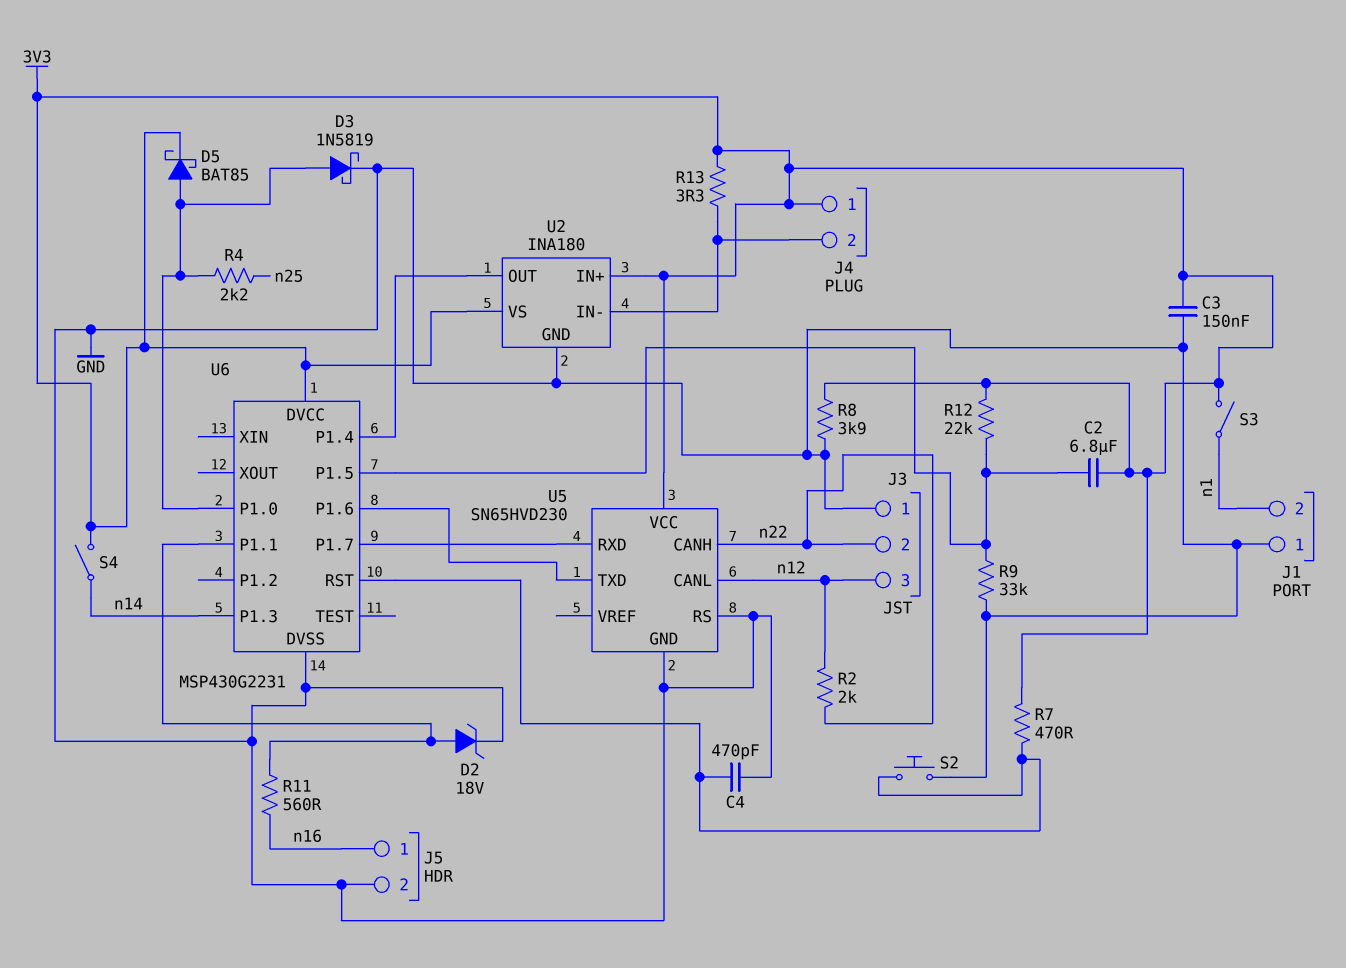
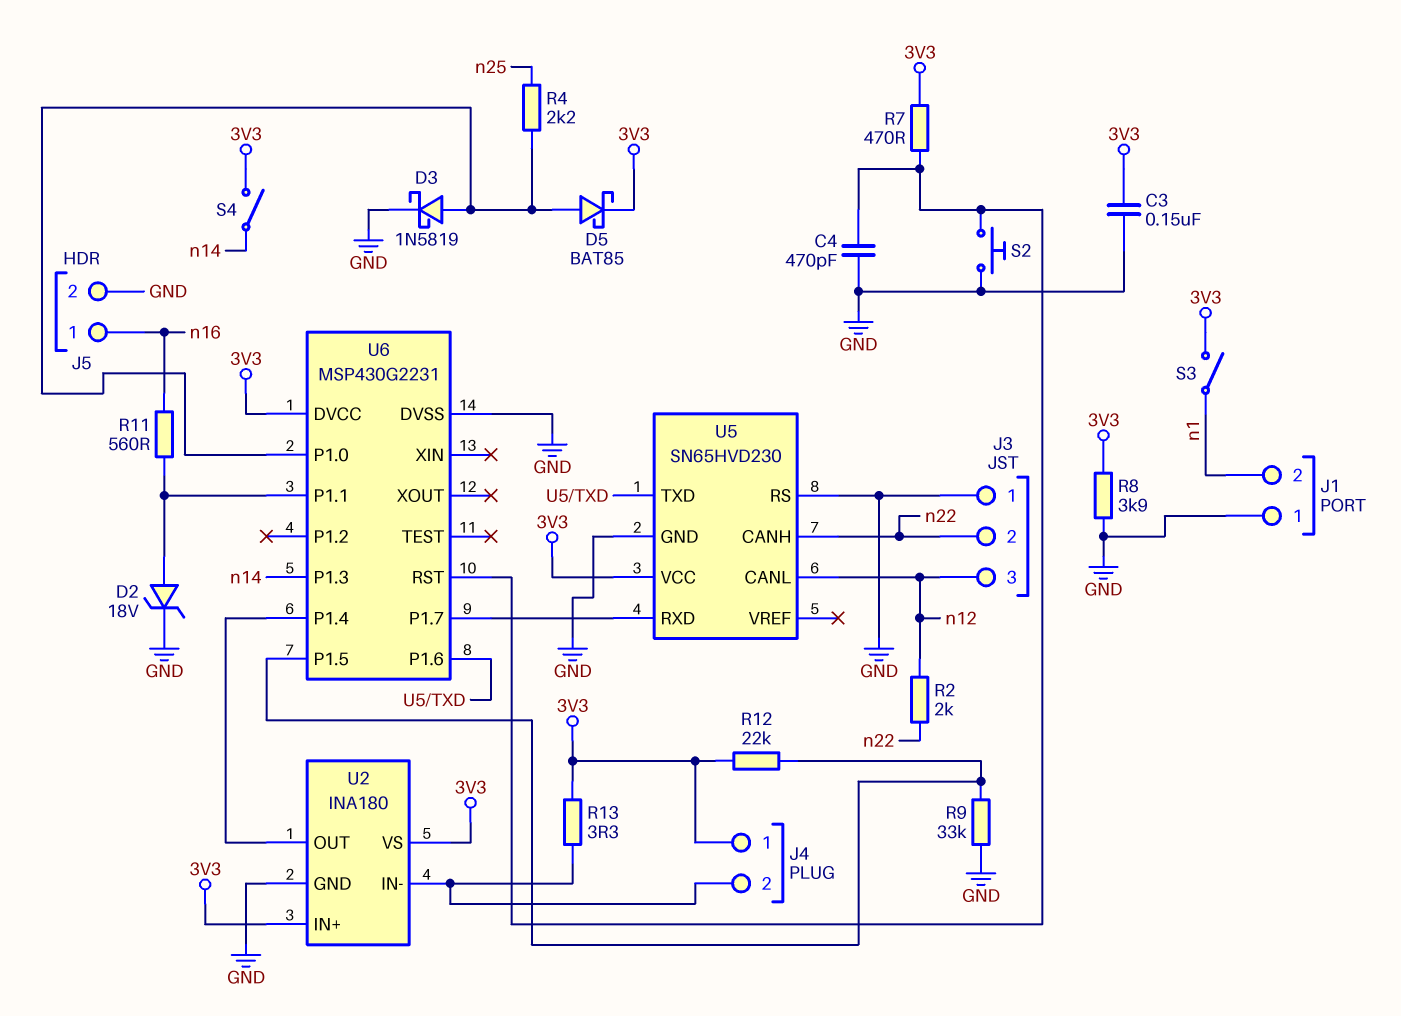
C2: 6.8uF (3V3, U6/P1.5) -> none

